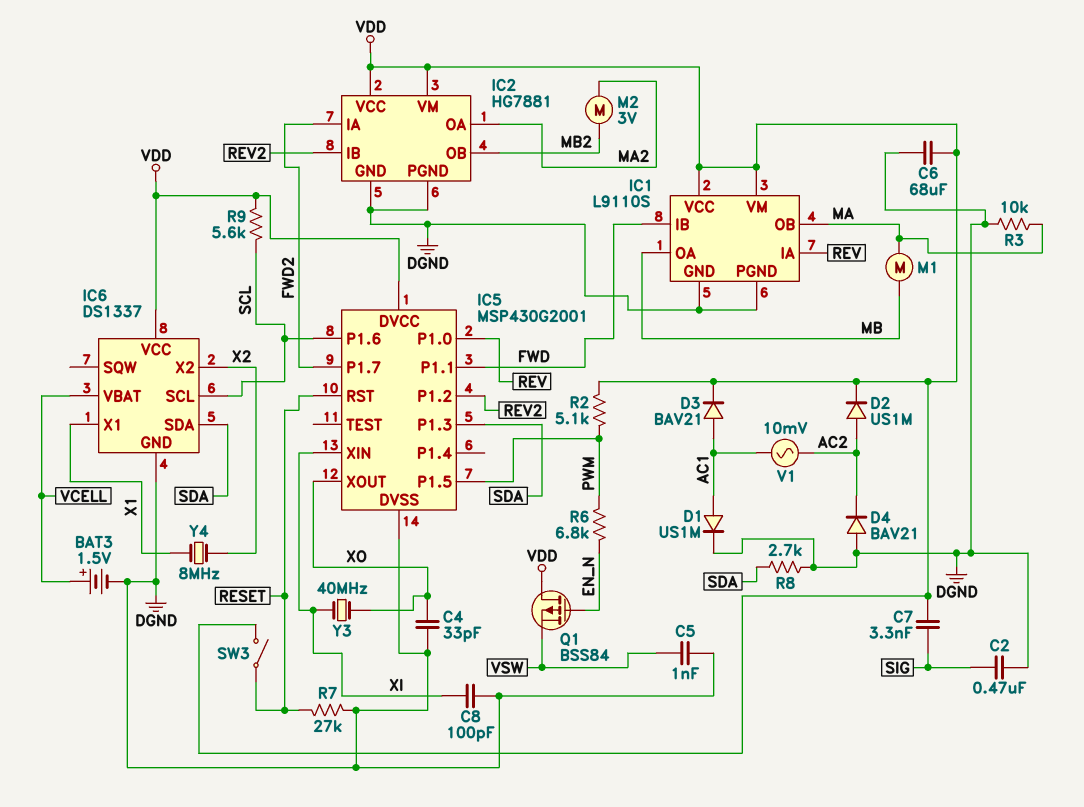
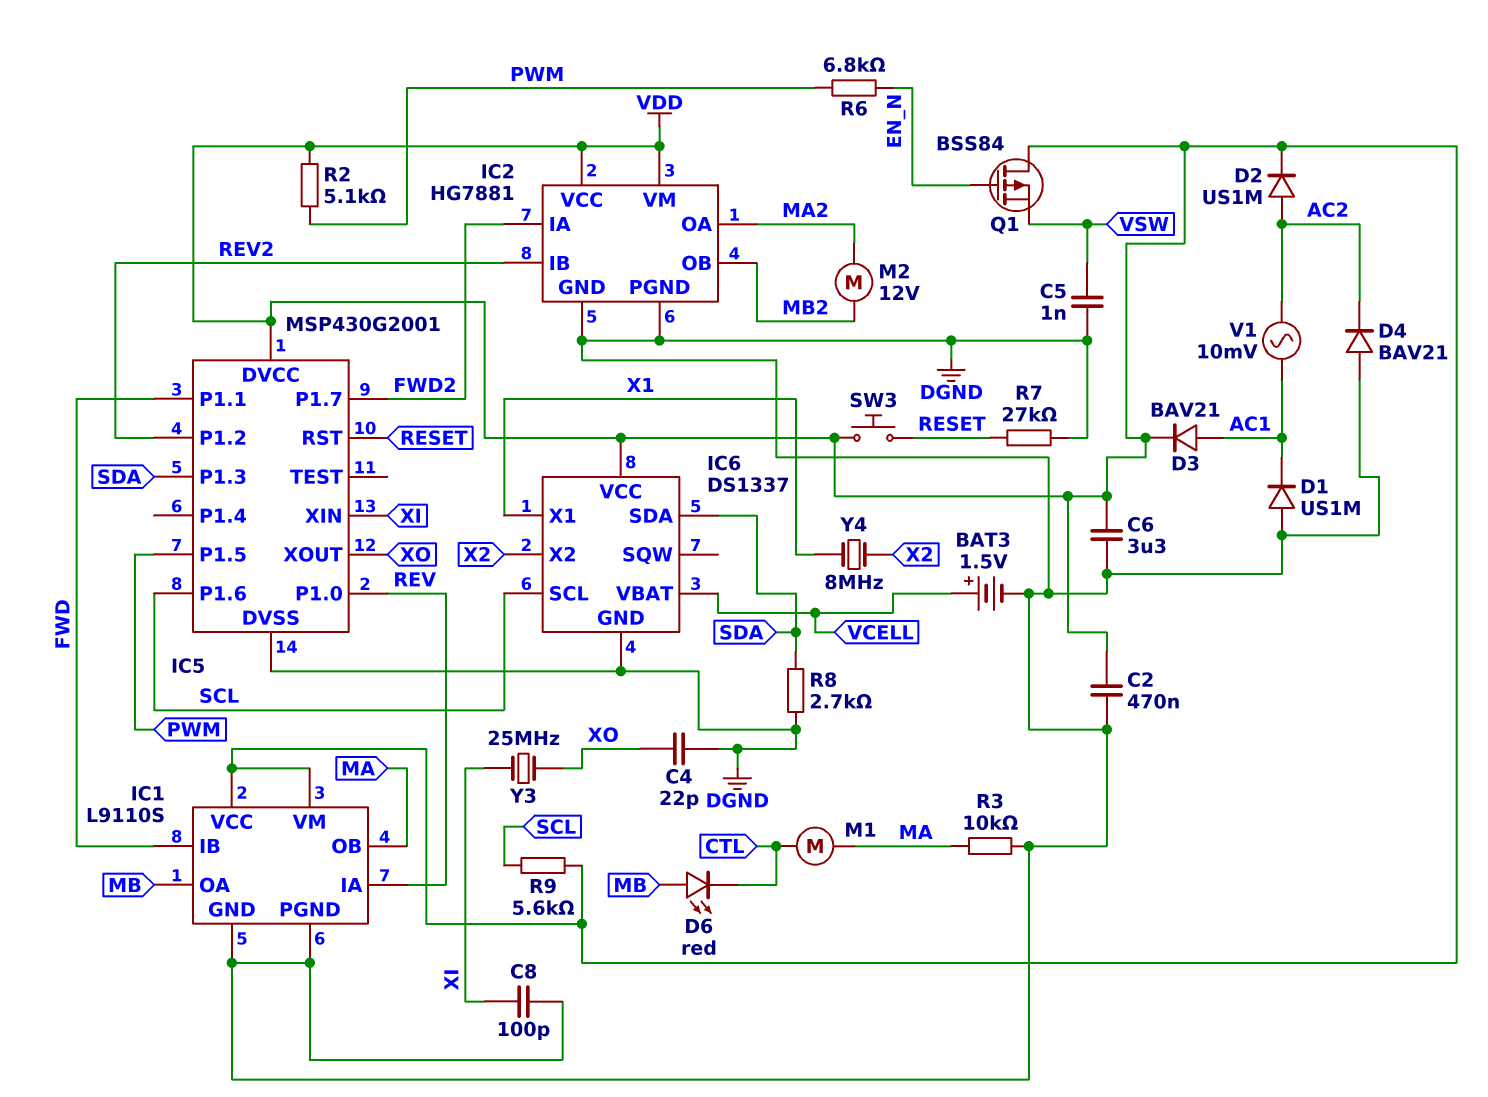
C2: 470nF (DGND, SIG) -> 470nF (DGND, VDD)
C4: 33pF (DGND, XO) -> 22pF (DGND, XO)
C6: 68uF (DGND, VDD) -> 3.3uF (DGND, VDD)
C7: 3.3nF (SIG, VDD) -> none
D1: diode US1M (A AC1, K DGND) -> diode US1M (A DGND, K AC1)
D6: none -> LED red (A MB, K CTL)
M1: motor (MA, MB) -> motor (CTL, MA)
M2: motor 3V (MA2, MB2) -> motor 12V (MA2, MB2)
SW3: switch (RESET, VDD) -> button (RESET, VDD)
Y3: 40MHz (XI, XO) -> 25MHz (XI, XO)

